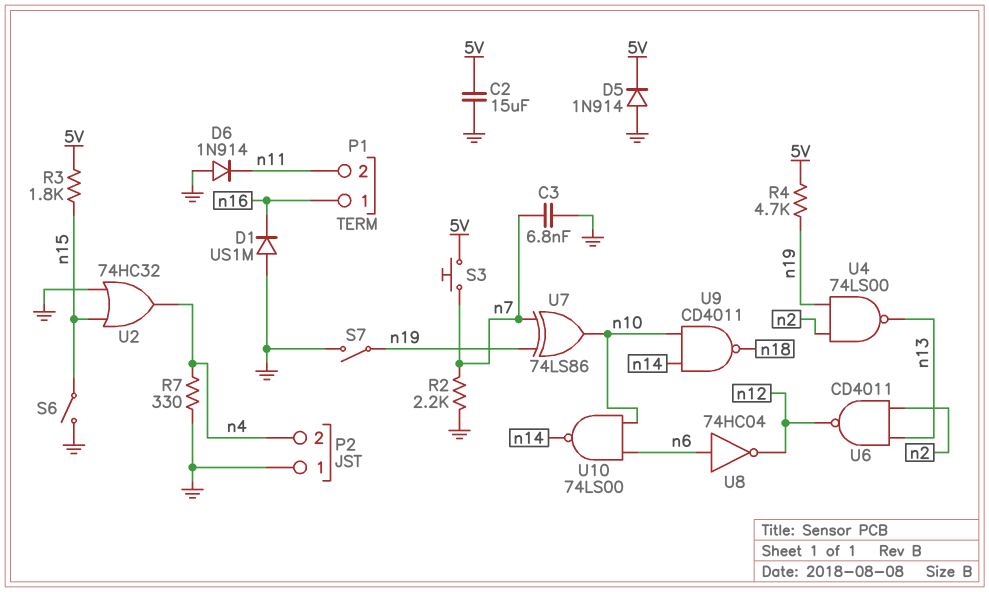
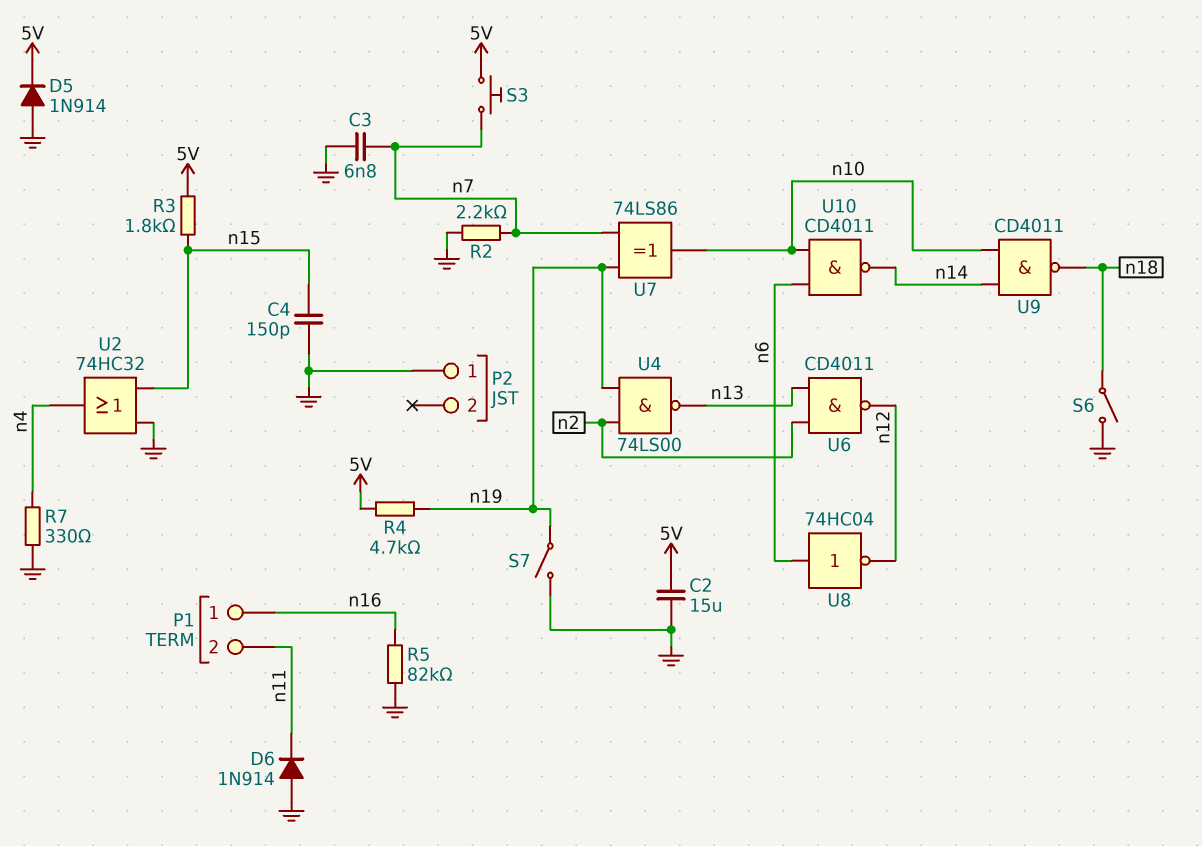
C4: none -> 150pF (GND, n15)
D1: diode US1M (A GND, K n16) -> none
P2 pin 2: n4 -> none
R5: none -> 82k (GND, n16)
S6: switch (GND, n15) -> switch (GND, n18)
U10: NAND 74LS00 (in n6, in n10, out n14) -> NAND CD4011 (in n6, in n10, out n14)

